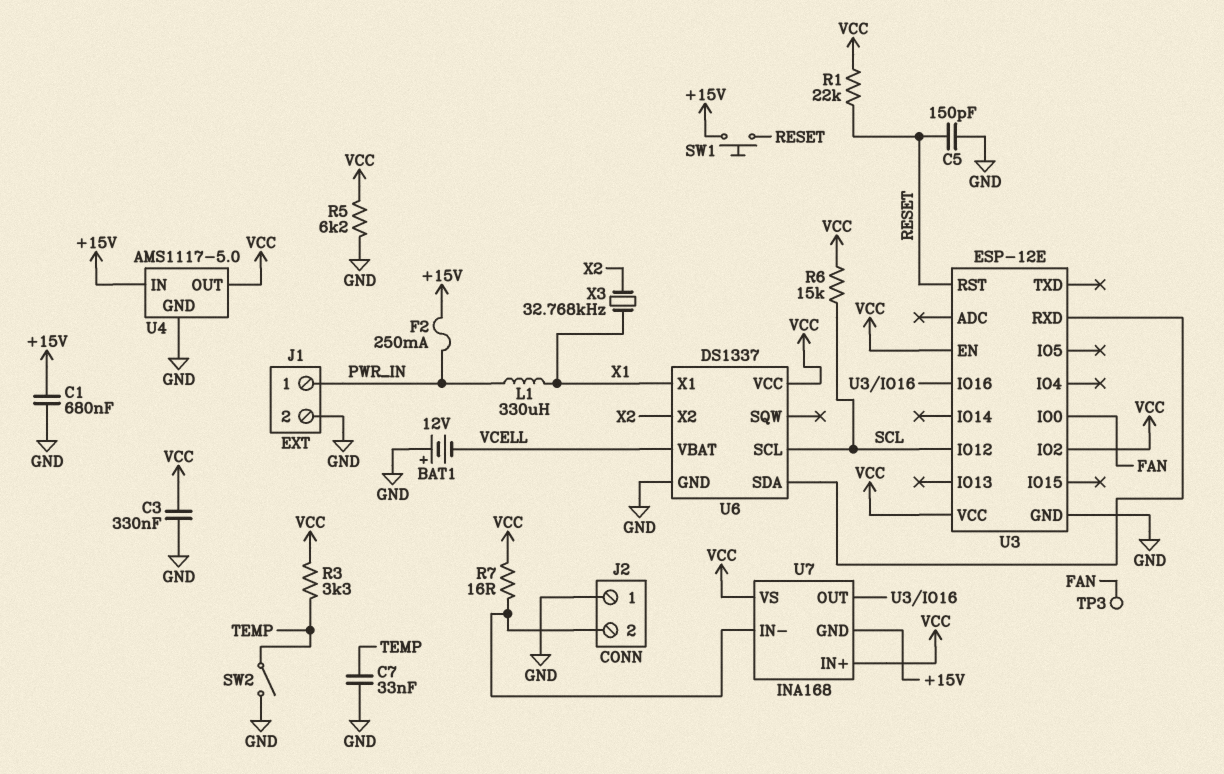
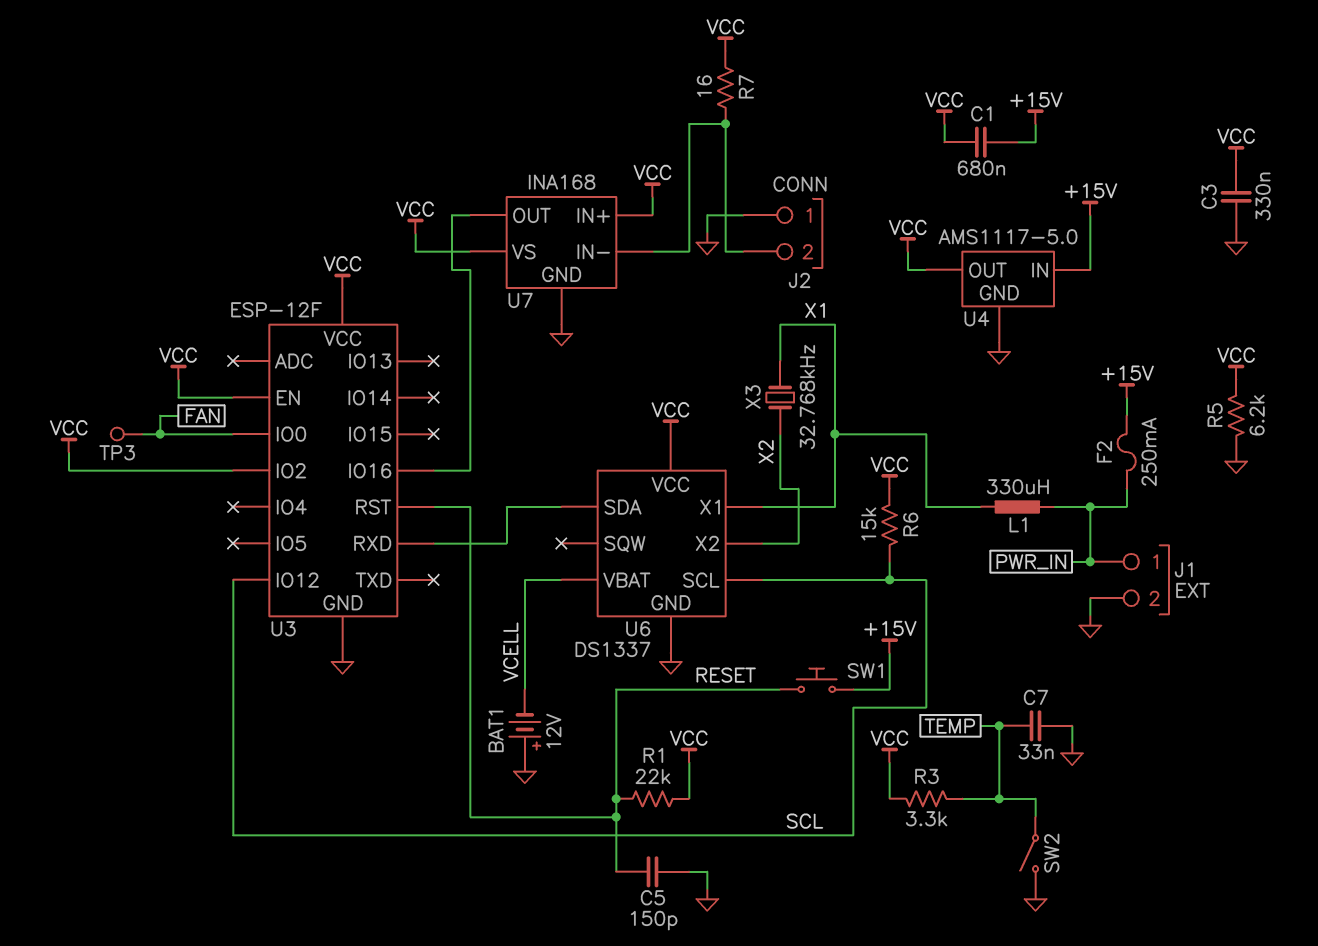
C1: 680nF (+15V, GND) -> 680nF (+15V, VCC)
U3: ESP-12E -> ESP-12F
U7 pin GND: +15V -> GND

